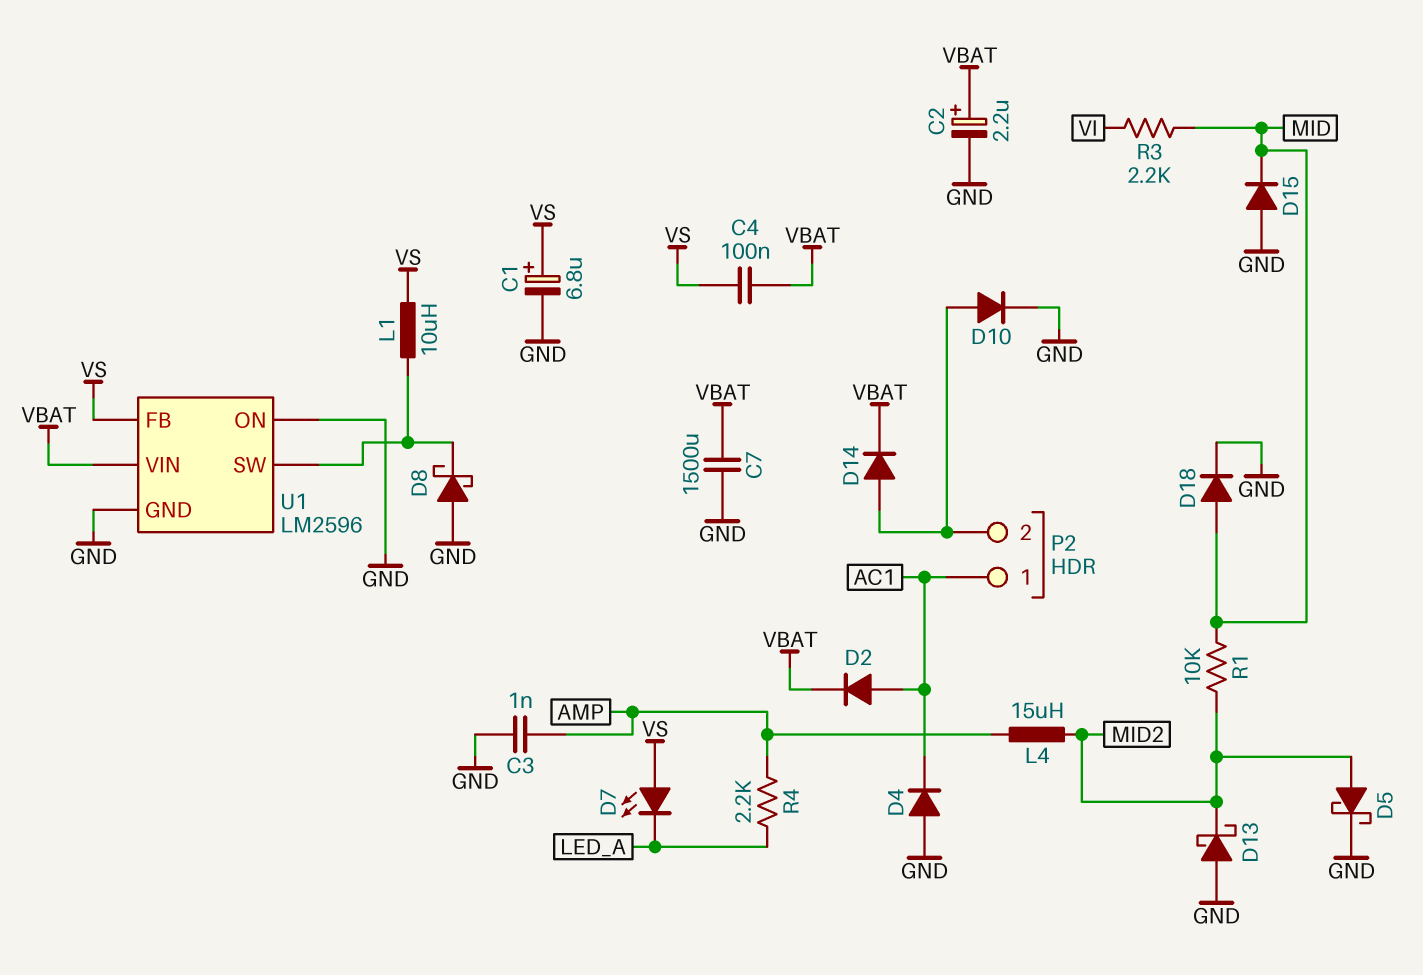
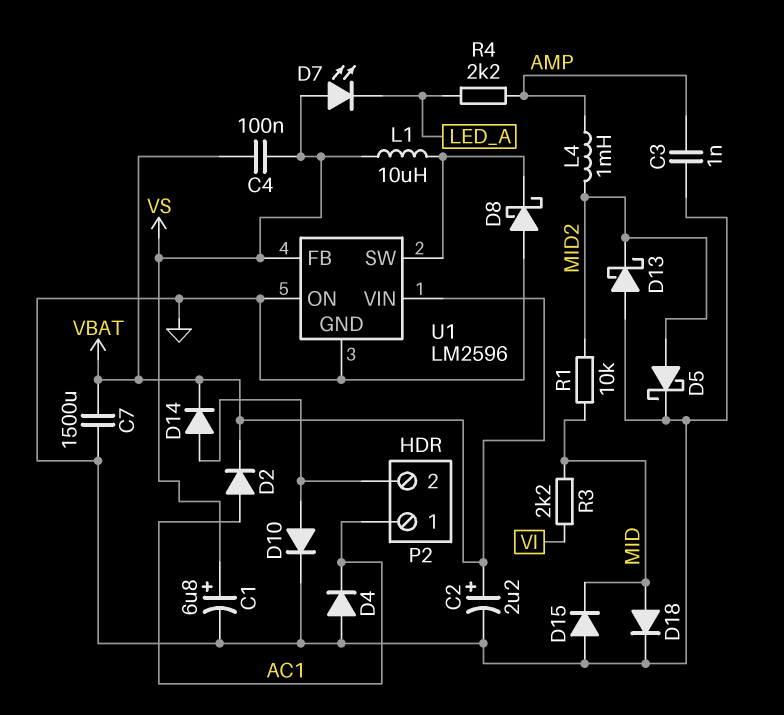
L4: 15uH (AMP, MID2) -> 1mH (AMP, MID2)

